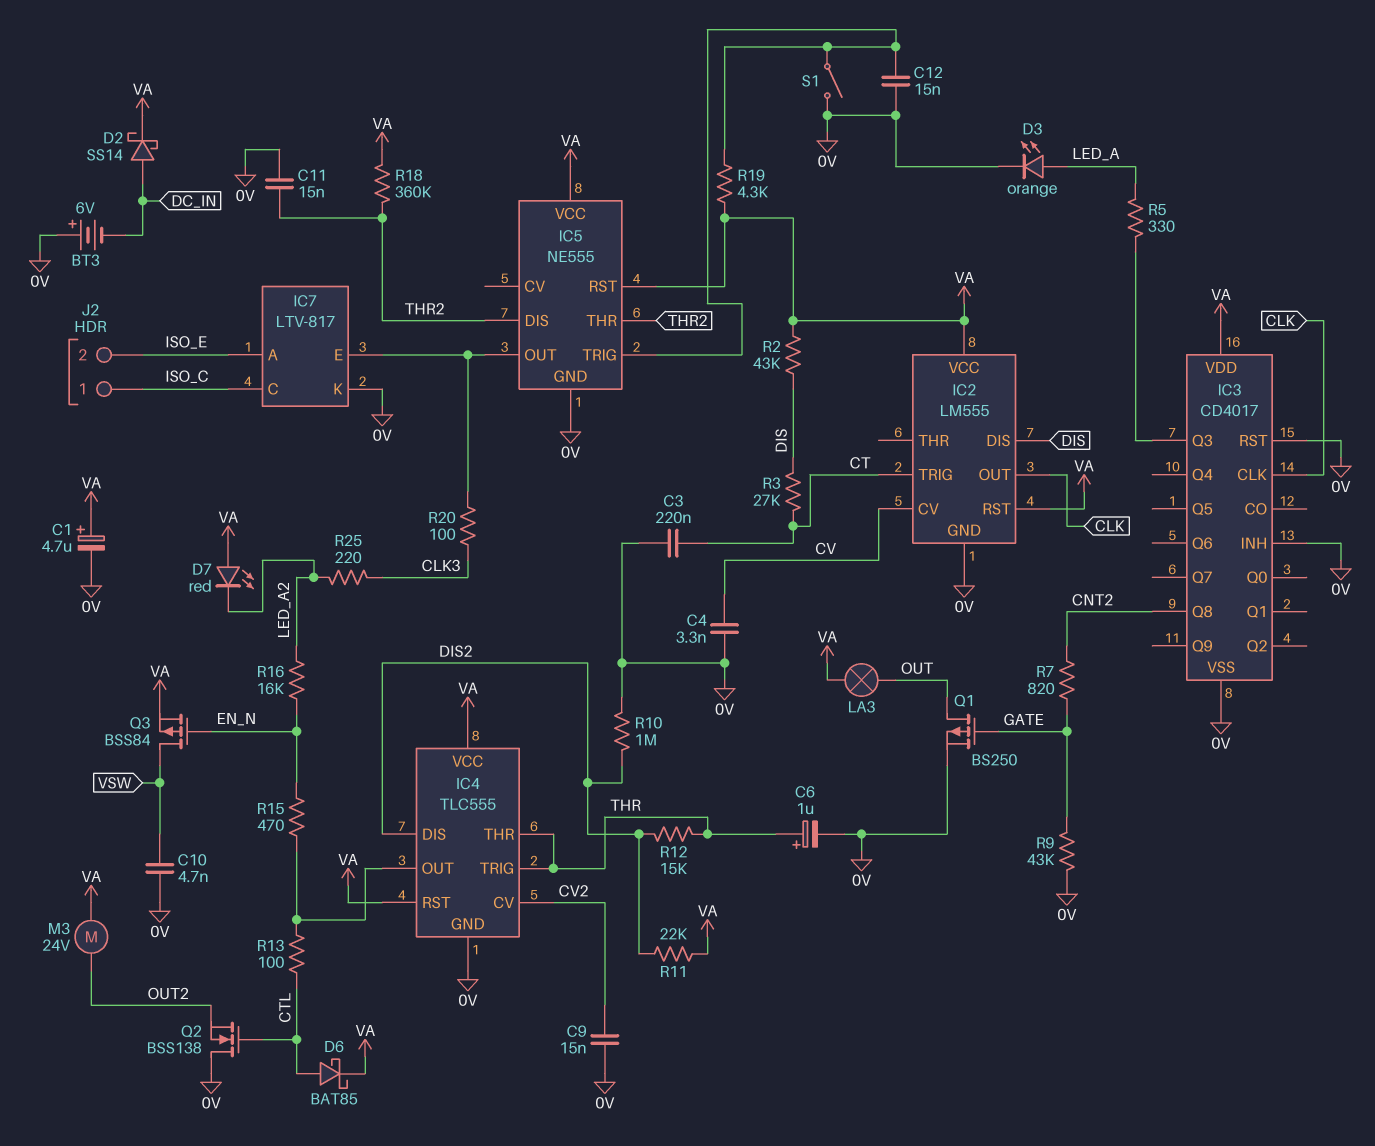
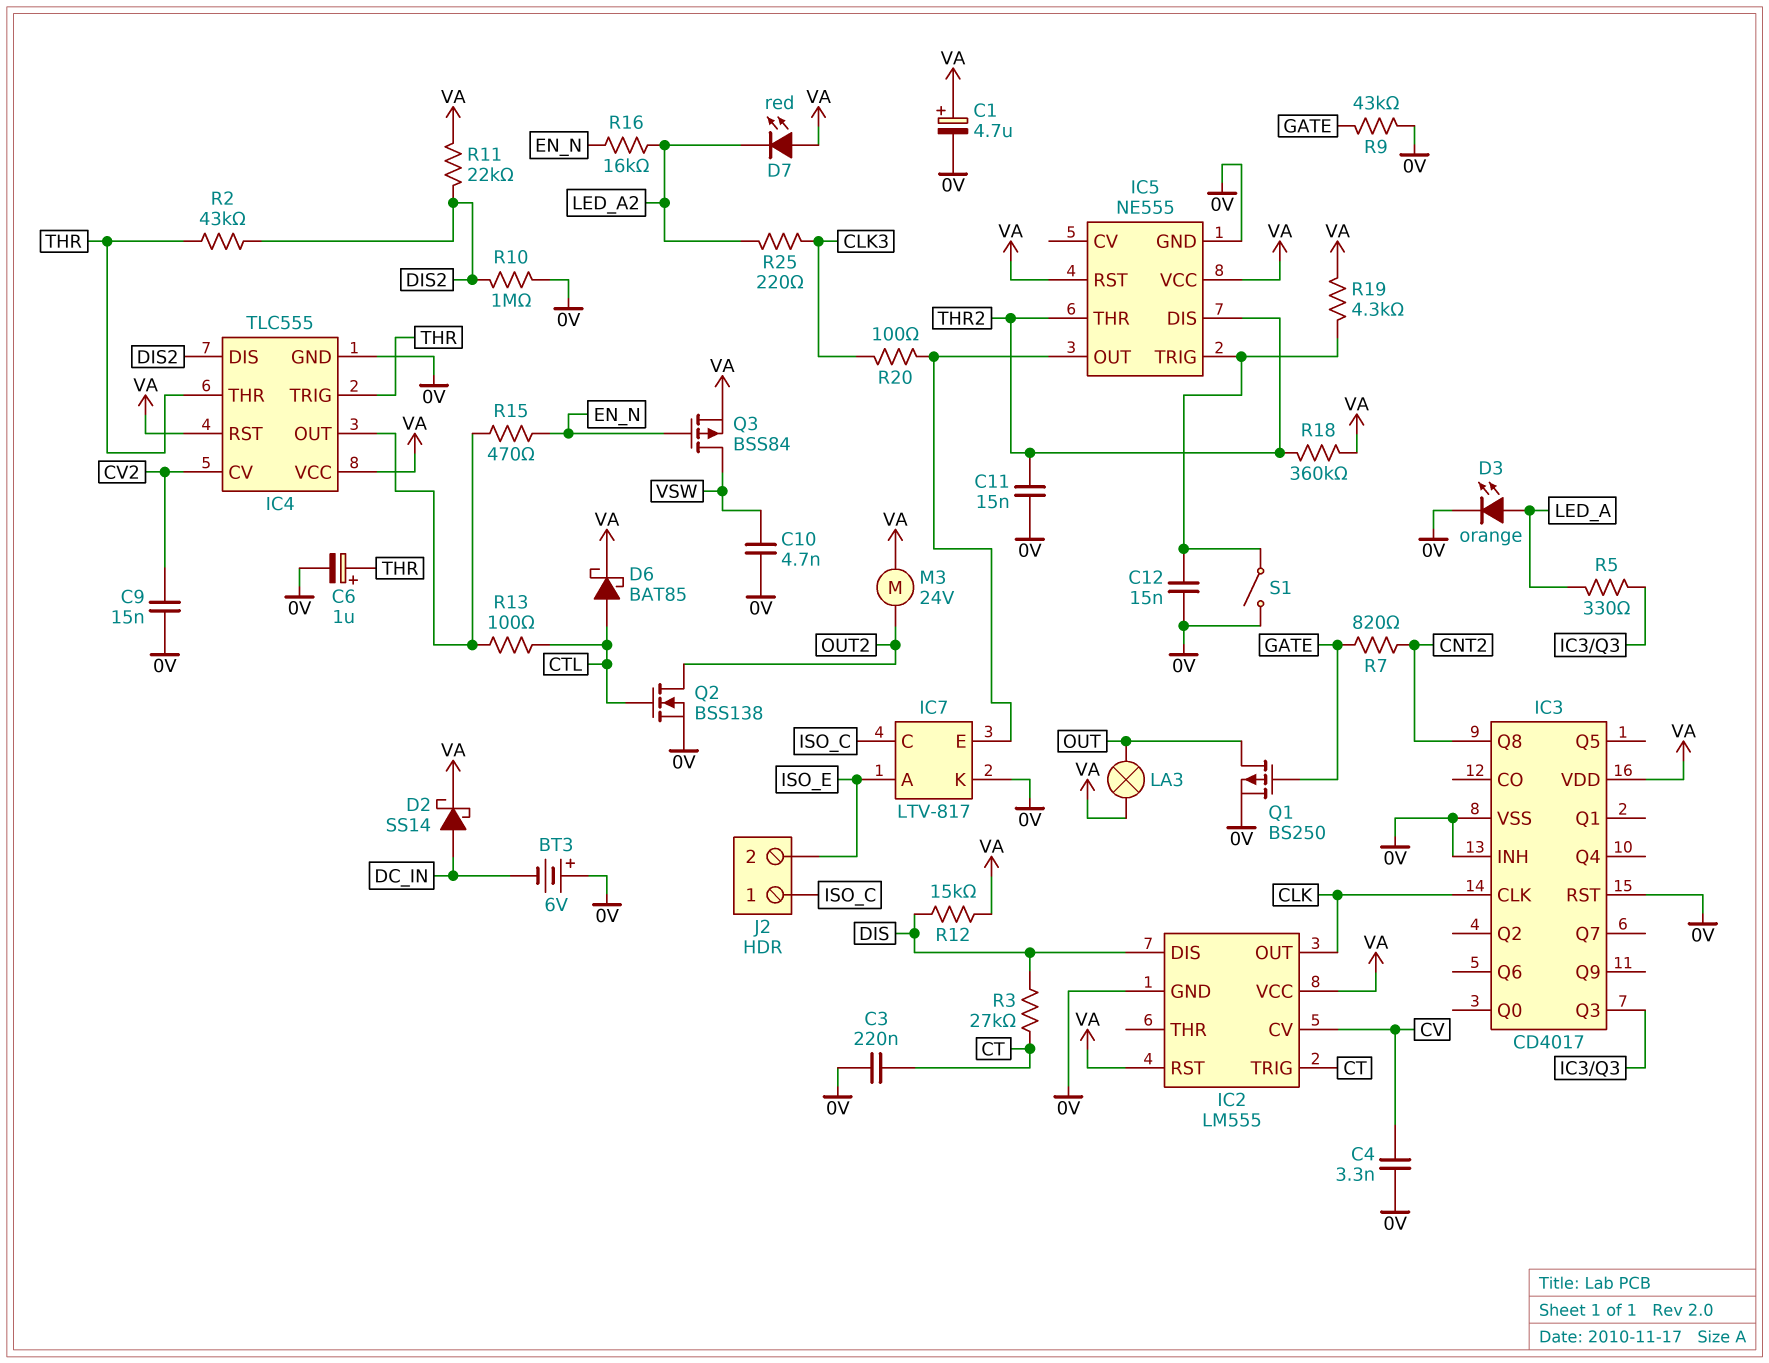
Q2: NMOS BSS138 (G CTL, D 0V, S OUT2) -> NMOS BSS138 (G CTL, D OUT2, S 0V)
R2: 43k (DIS, VA) -> 43k (DIS2, THR)
R12: 15k (DIS2, THR) -> 15k (DIS, VA)

